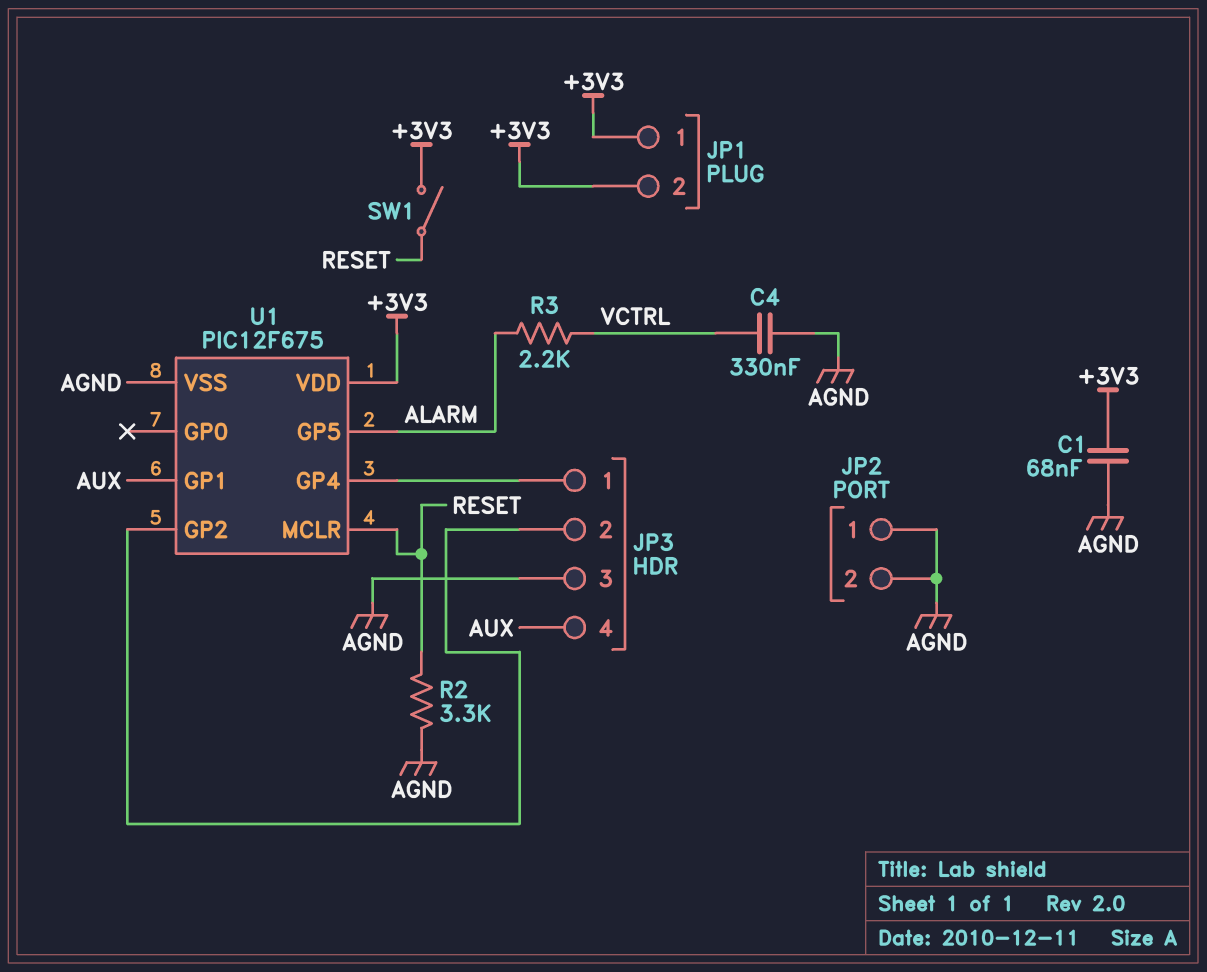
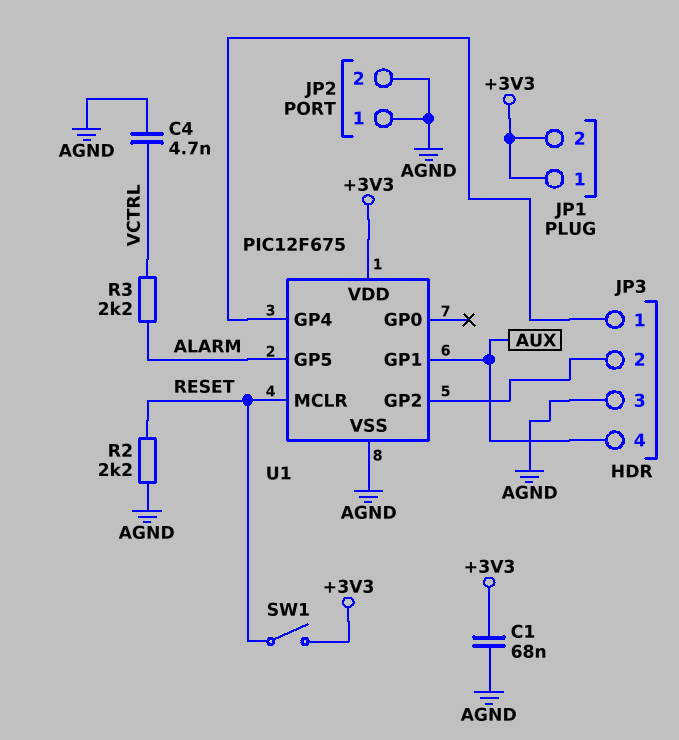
C4: 330nF (AGND, VCTRL) -> 4.7nF (AGND, VCTRL)
R2: 3.3k (AGND, RESET) -> 2.2k (AGND, RESET)

